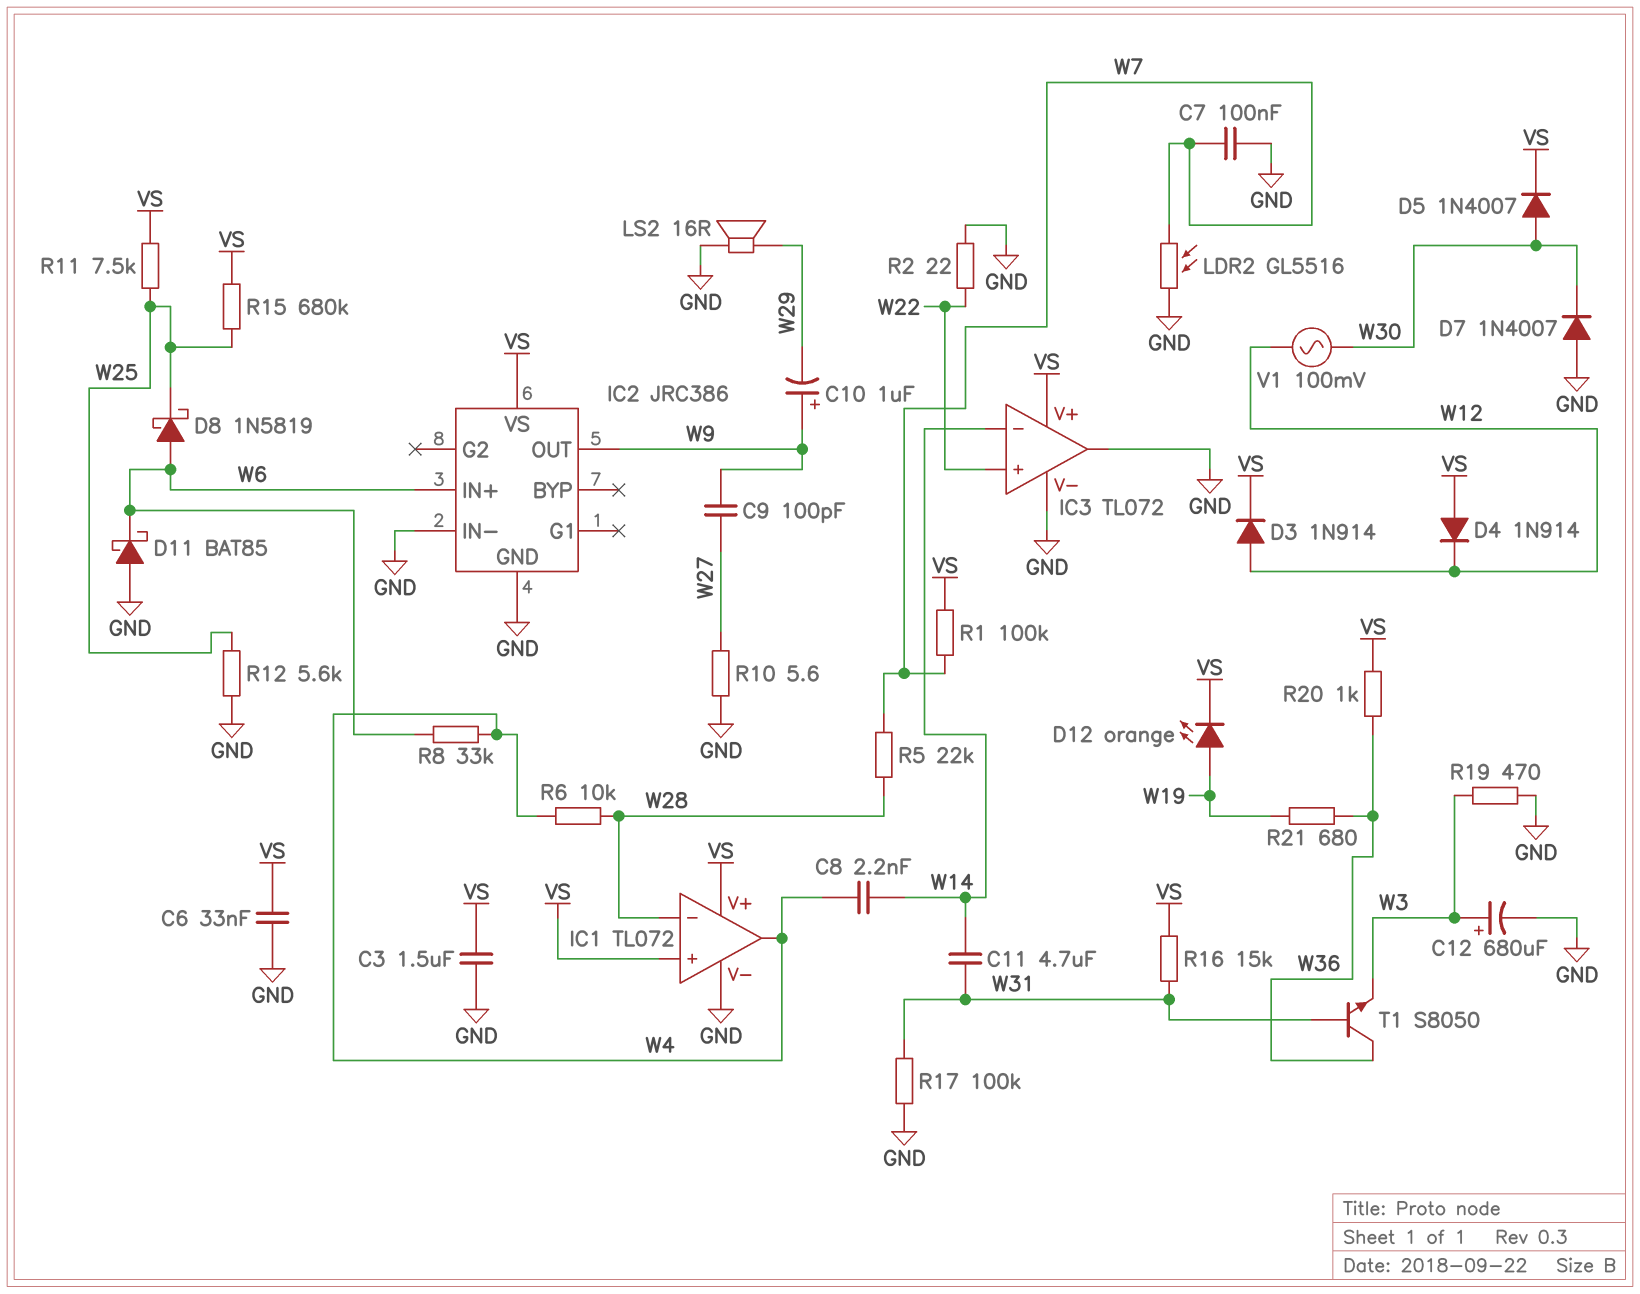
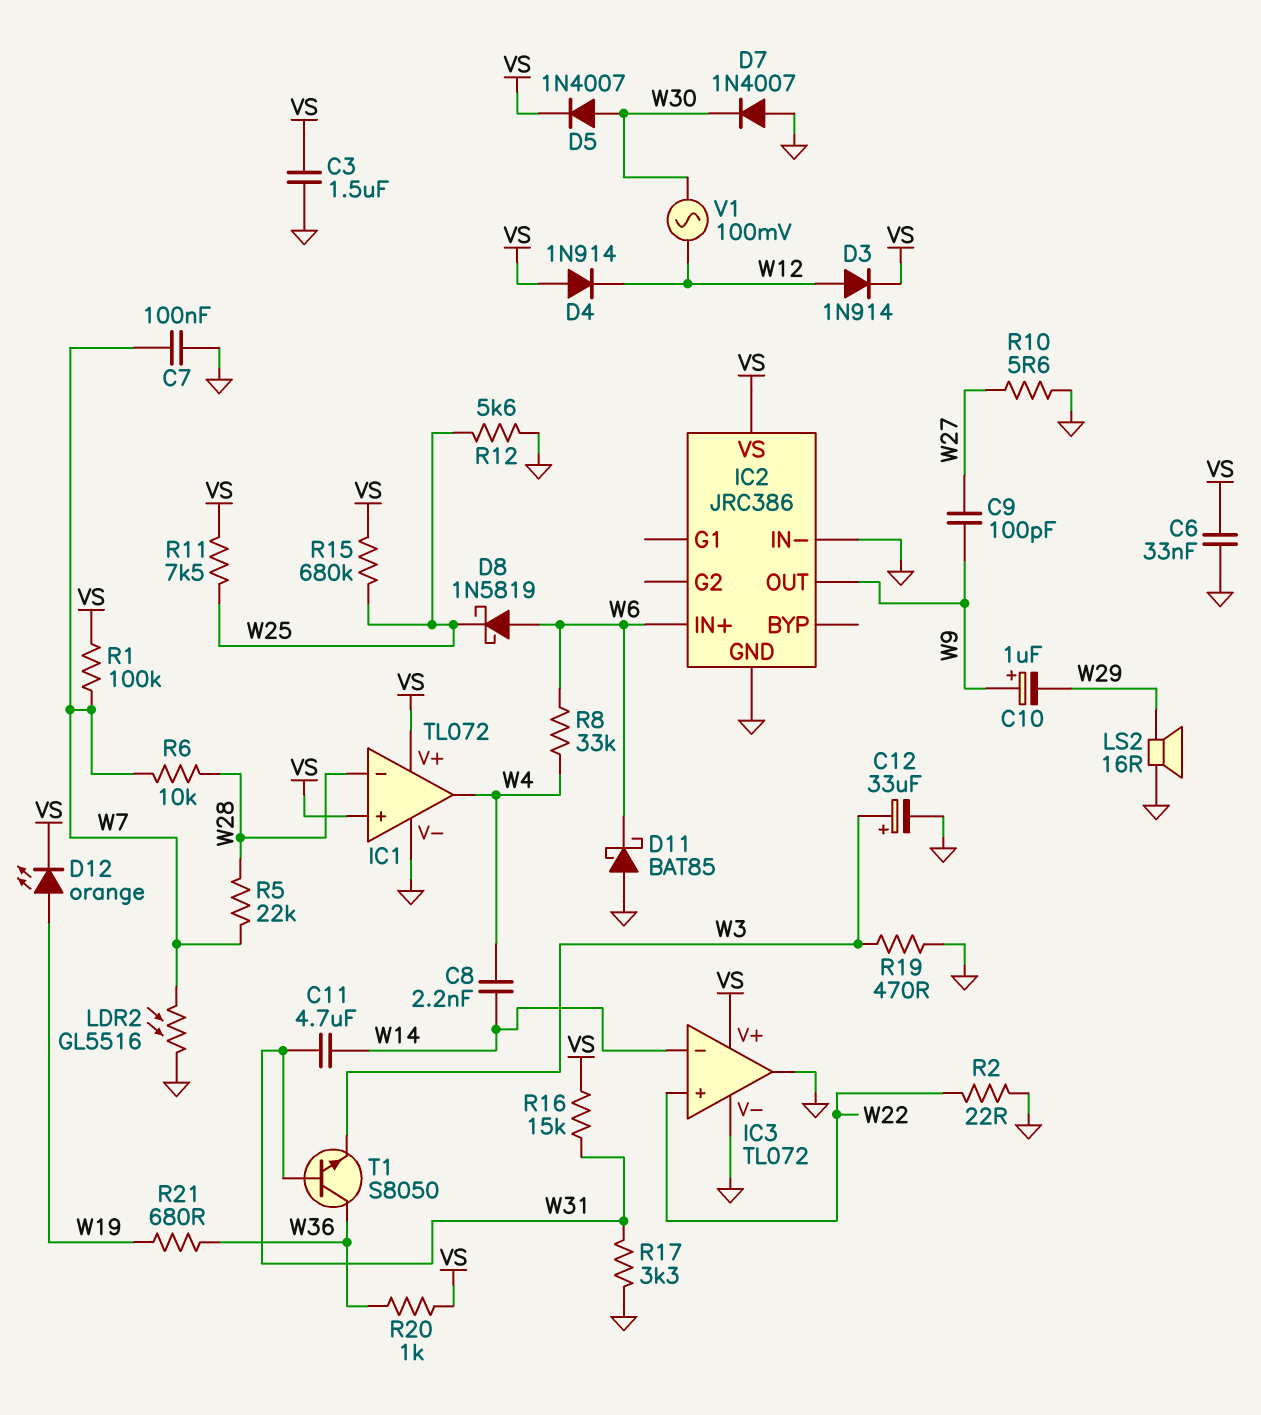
C12: 680uF (plus W3, minus GND) -> 33uF (plus W3, minus GND)
R6: 10k (W4, W28) -> 10k (W7, W28)
R17: 100k (GND, W31) -> 3.3k (GND, W31)

